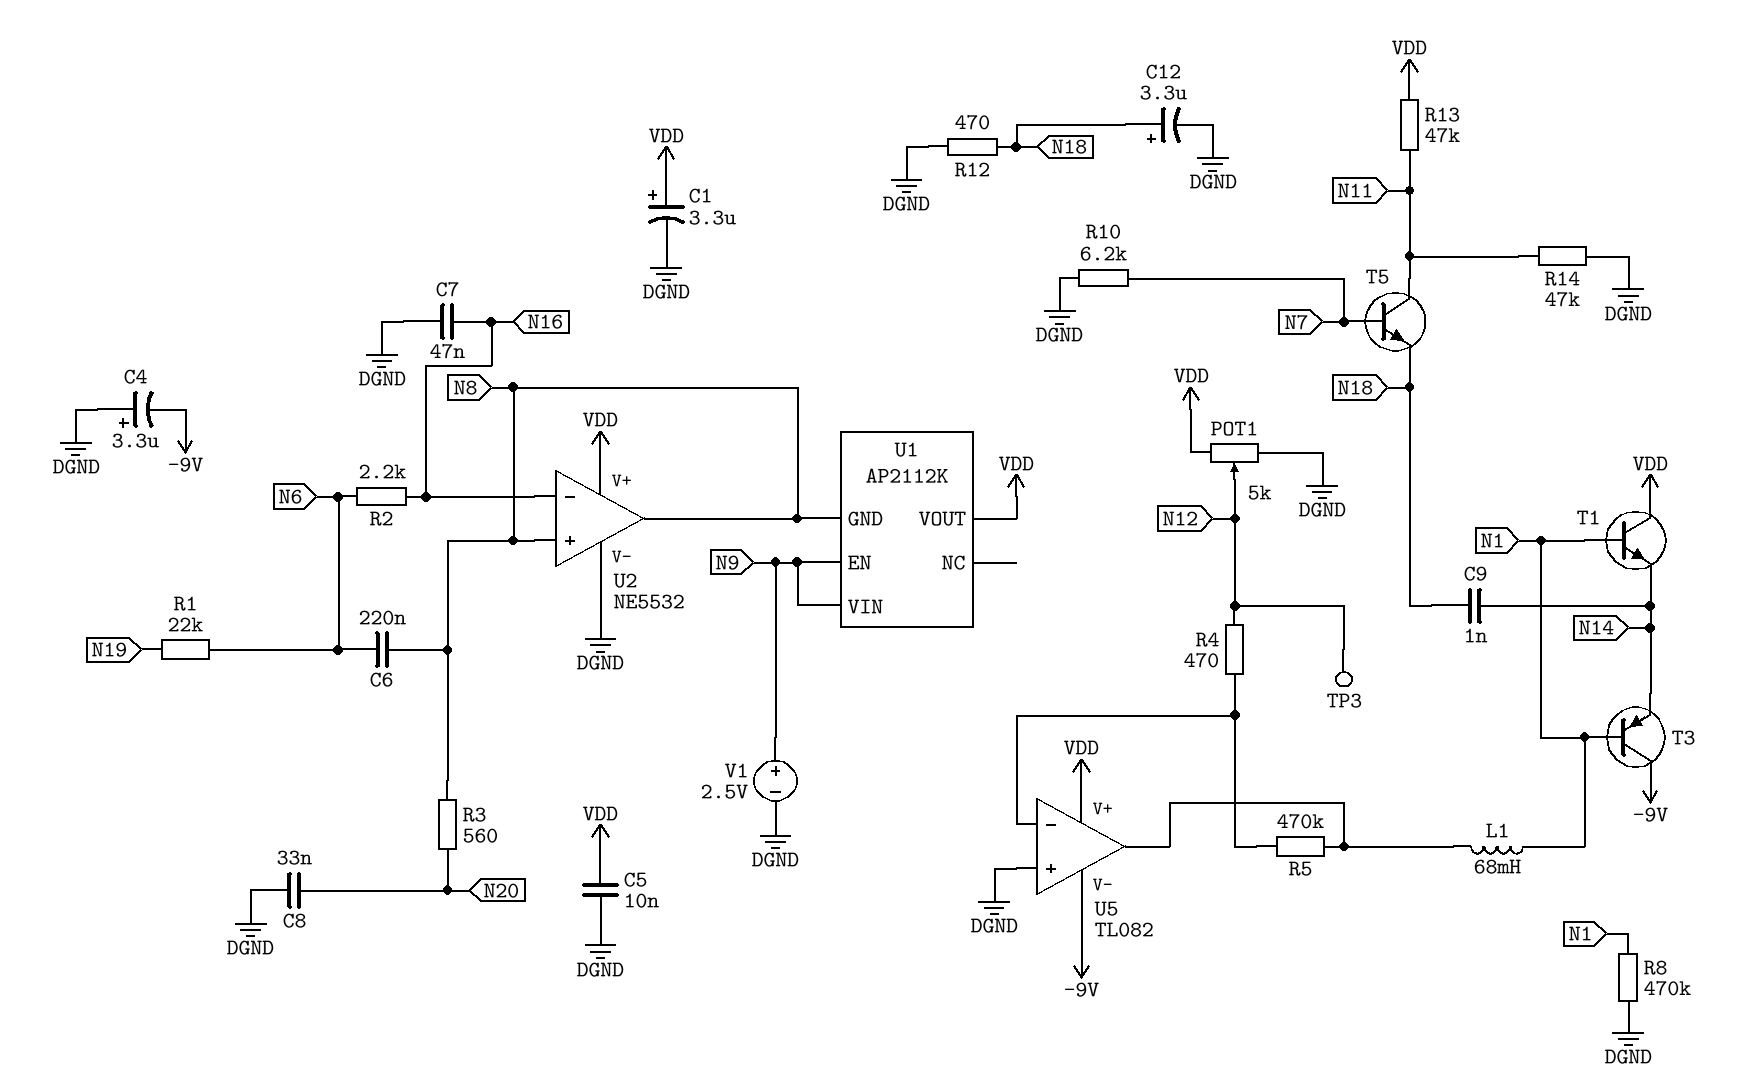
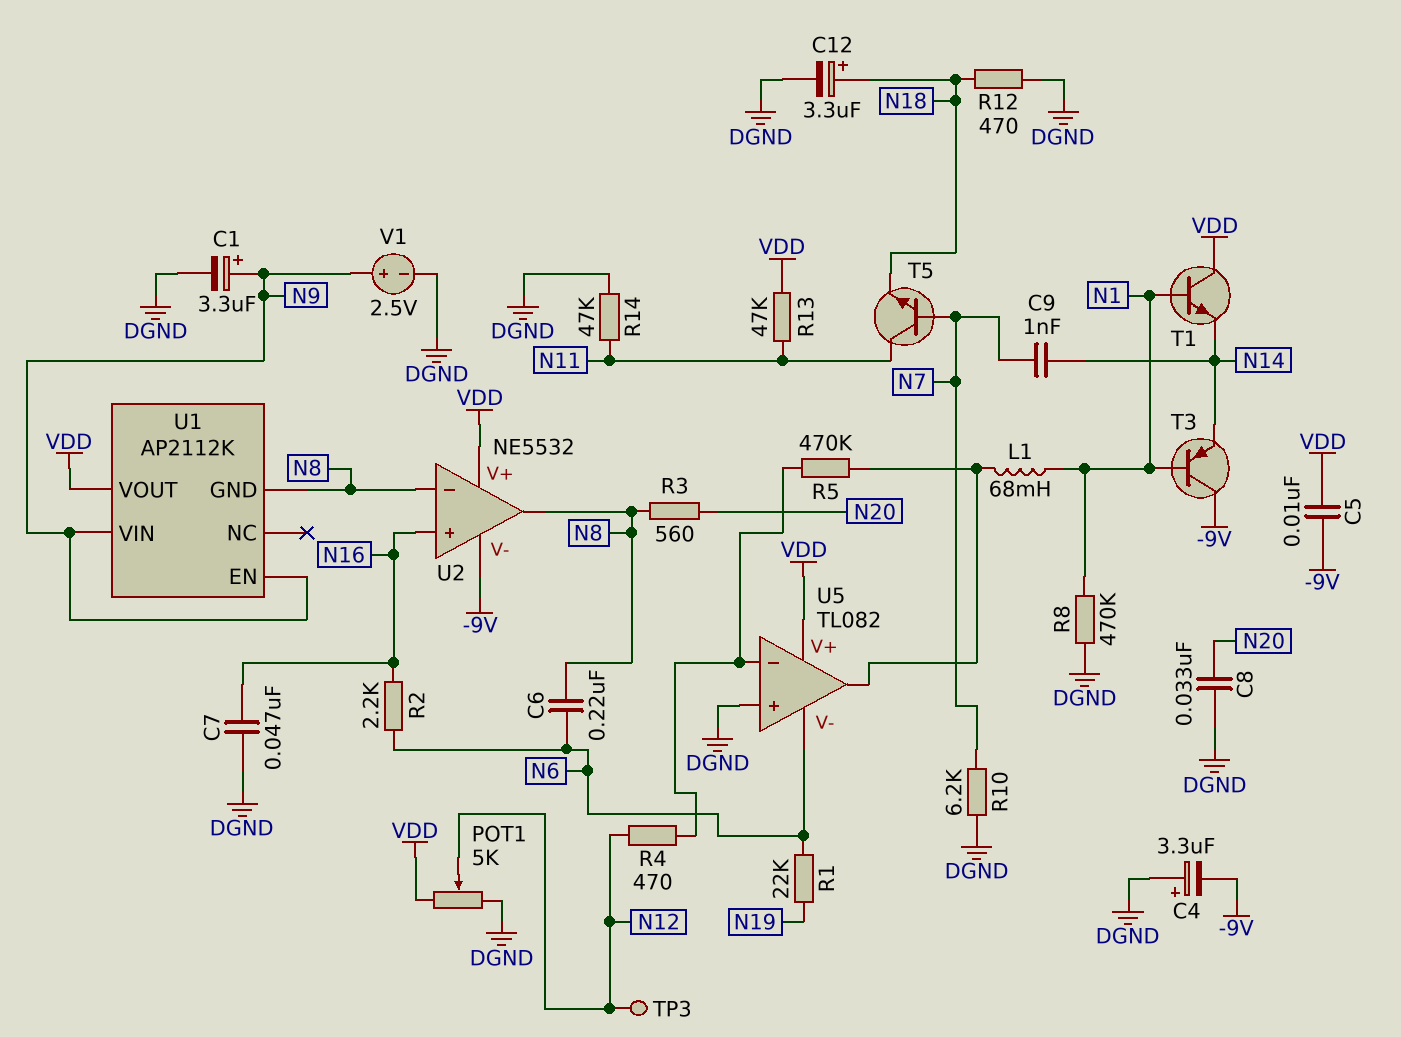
C1: 3.3uF (plus VDD, minus DGND) -> 3.3uF (plus N9, minus DGND)
C5: 10nF (DGND, VDD) -> 10nF (-9V, VDD)
C9: 1nF (N14, N18) -> 1nF (N7, N14)
U2 pin V-: DGND -> -9V
U2 pin in+: N8 -> N16
U2 pin in-: N16 -> N8
U5 pin V-: -9V -> N6

